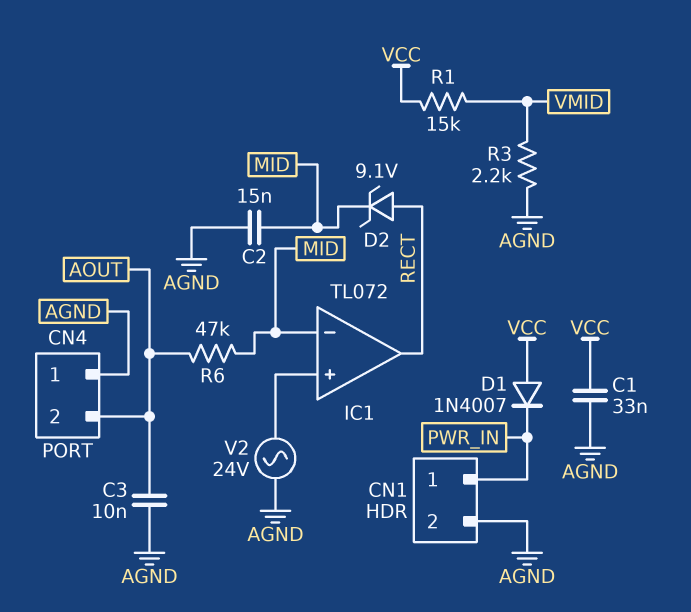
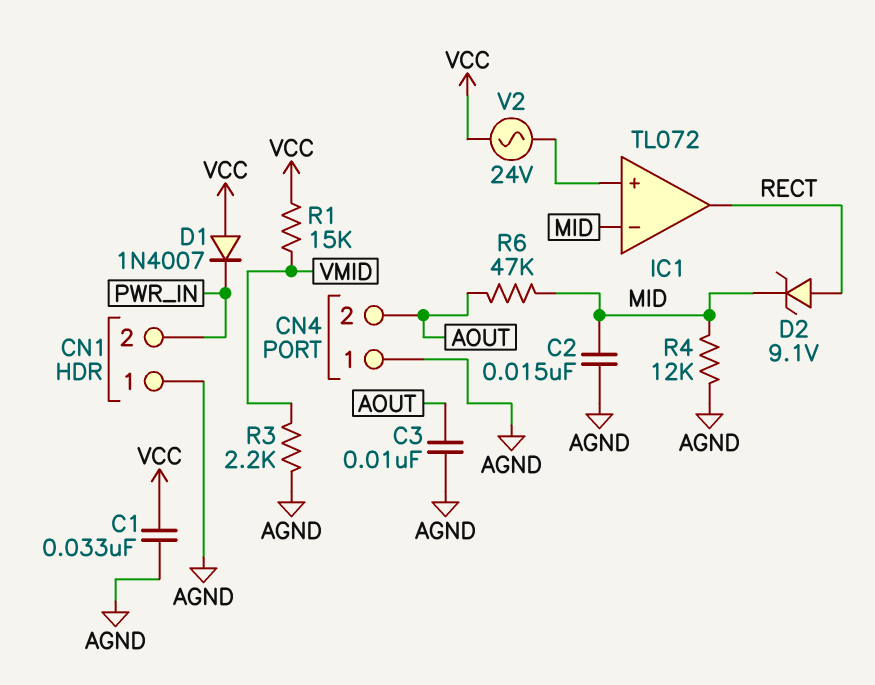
CN1 pin 1: PWR_IN -> AGND
CN1 pin 2: AGND -> PWR_IN
R4: none -> 12k (AGND, MID)
V2: AC 24V (AGND, IC1/in+) -> AC 24V (IC1/in+, VCC)

